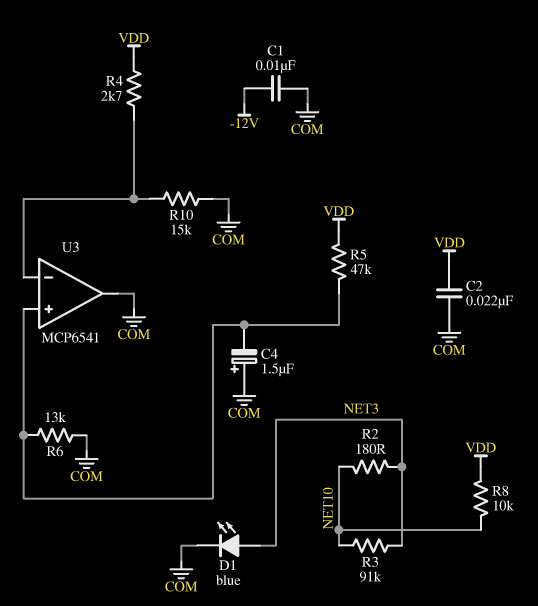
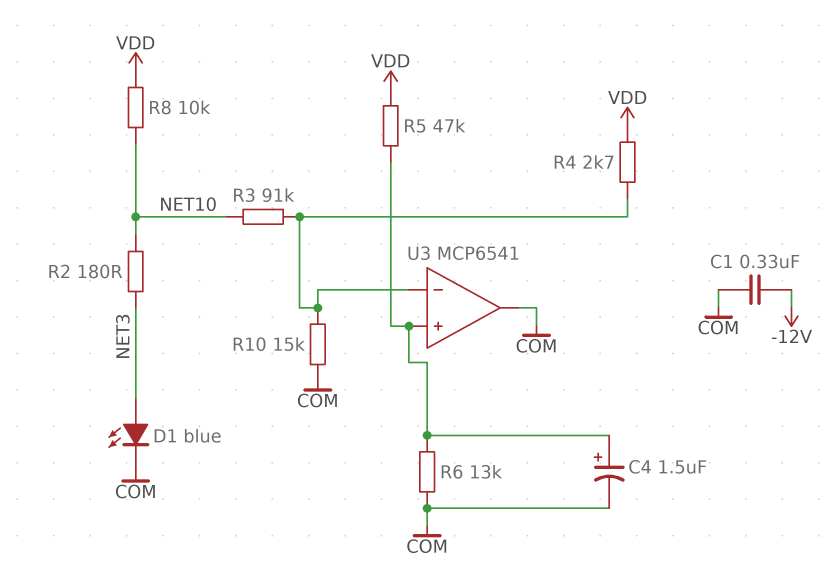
C1: 10nF (-12V, COM) -> 330nF (-12V, COM)
C2: 22nF (COM, VDD) -> none
C4: 1.5uF (plus COM, minus U3/in+) -> 1.5uF (plus U3/in+, minus COM)
R3: 91k (NET3, NET10) -> 91k (NET10, U3/in-)

